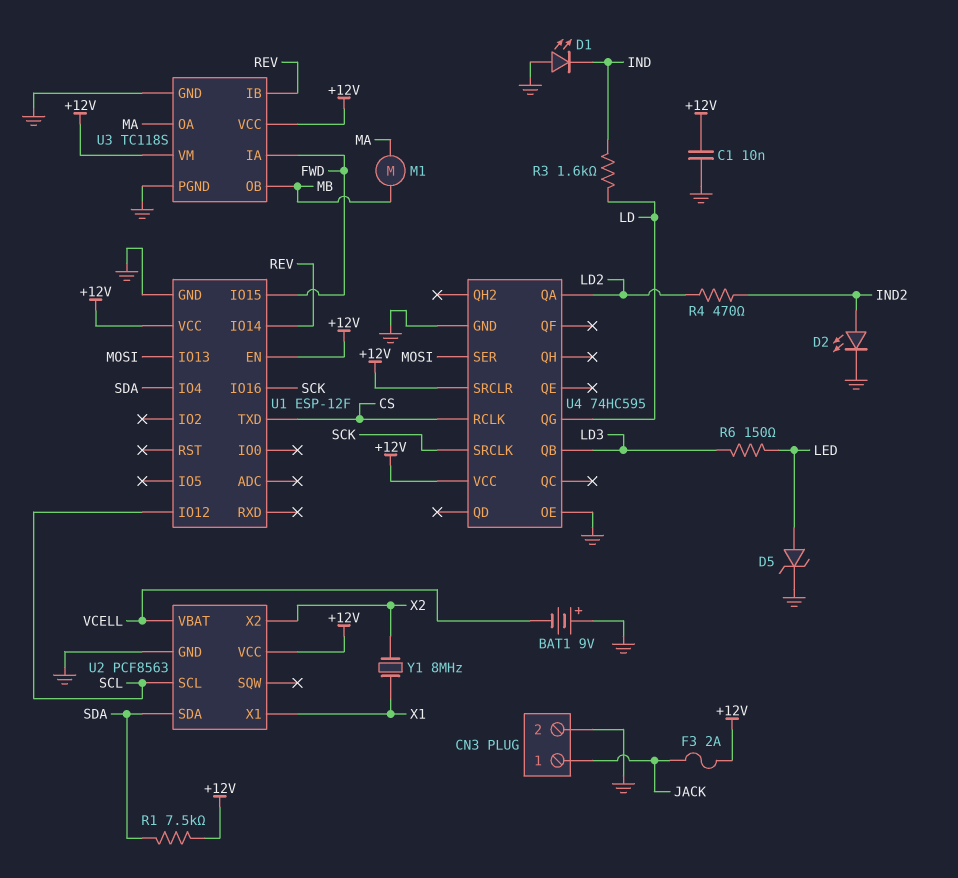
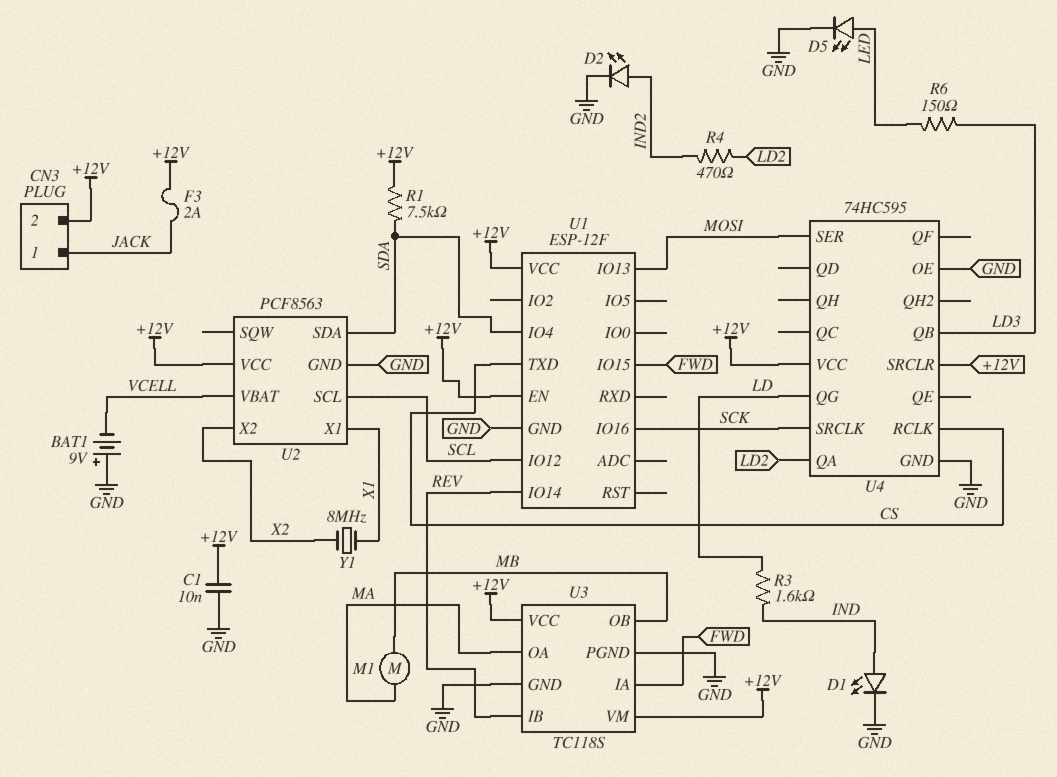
CN3 pin 2: GND -> +12V
D1: LED (A GND, K IND) -> LED (A IND, K GND)
D5: zener (A LED, K GND) -> LED (A LED, K GND)

